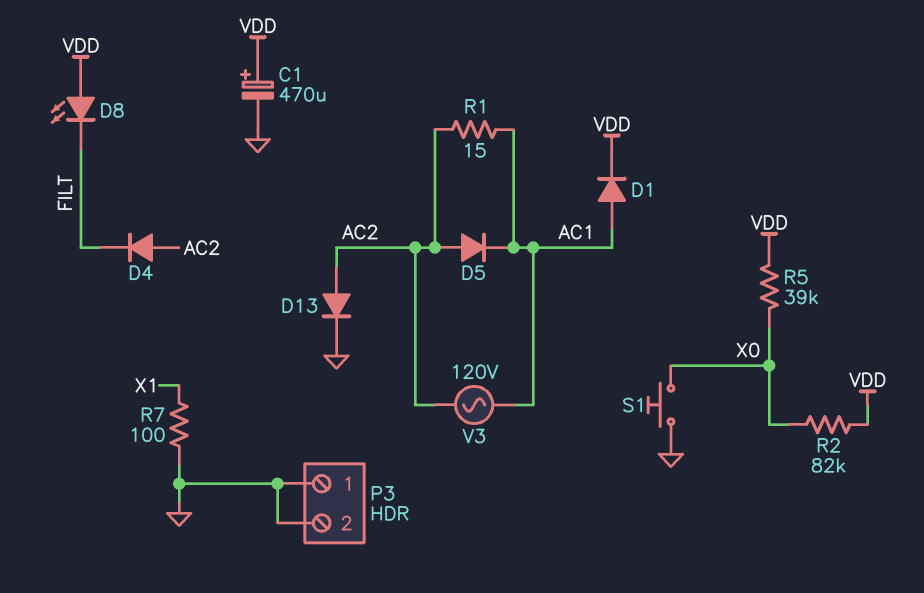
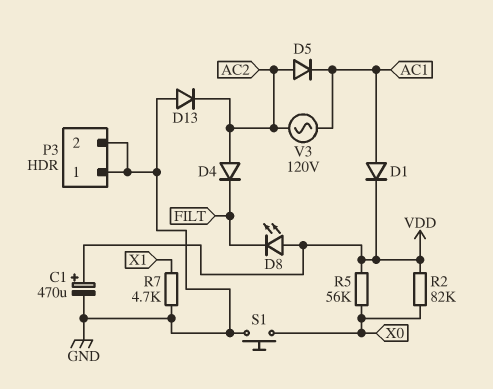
D13: diode (A AC2, K GND) -> diode (A GND, K AC2)
R1: 15 (AC1, AC2) -> none
R5: 39k (VDD, X0) -> 56k (VDD, X0)
R7: 100 (GND, X1) -> 4.7k (GND, X1)

